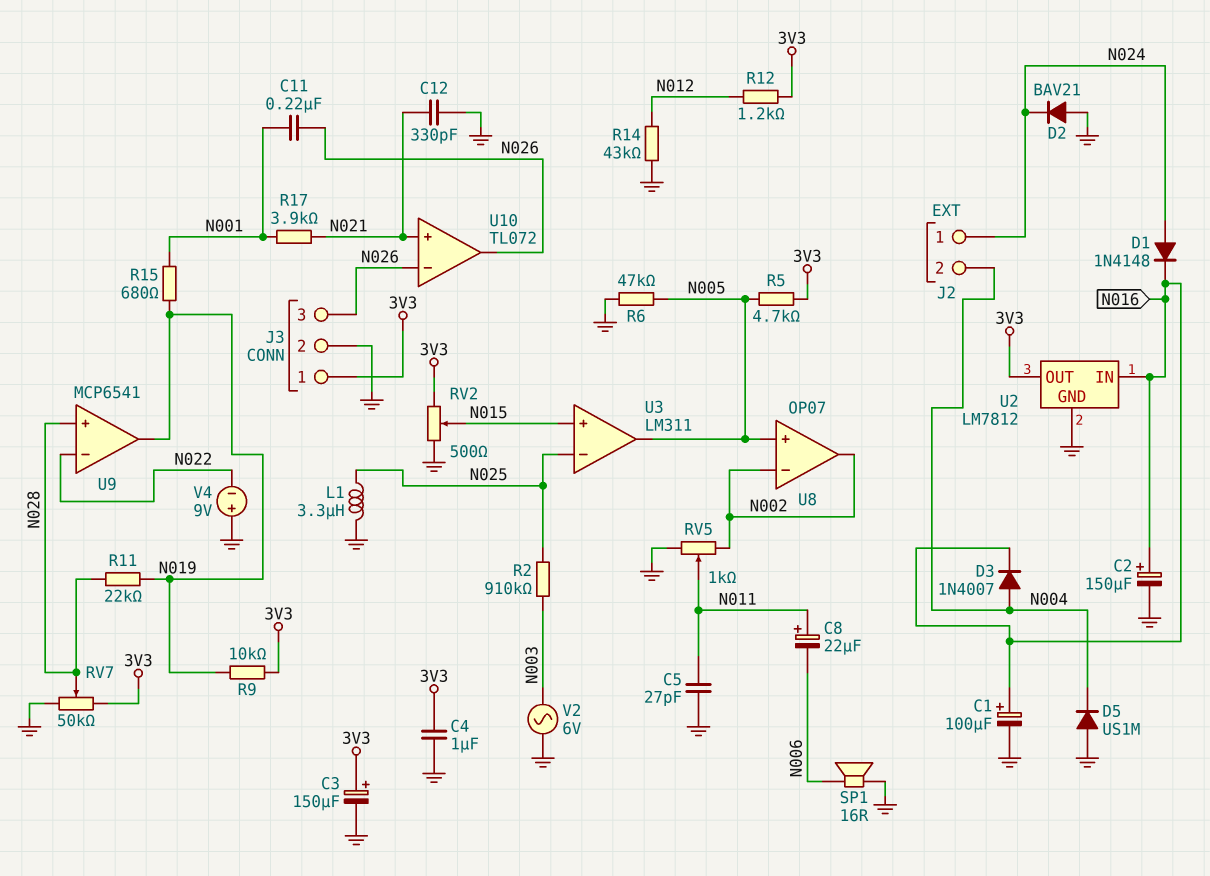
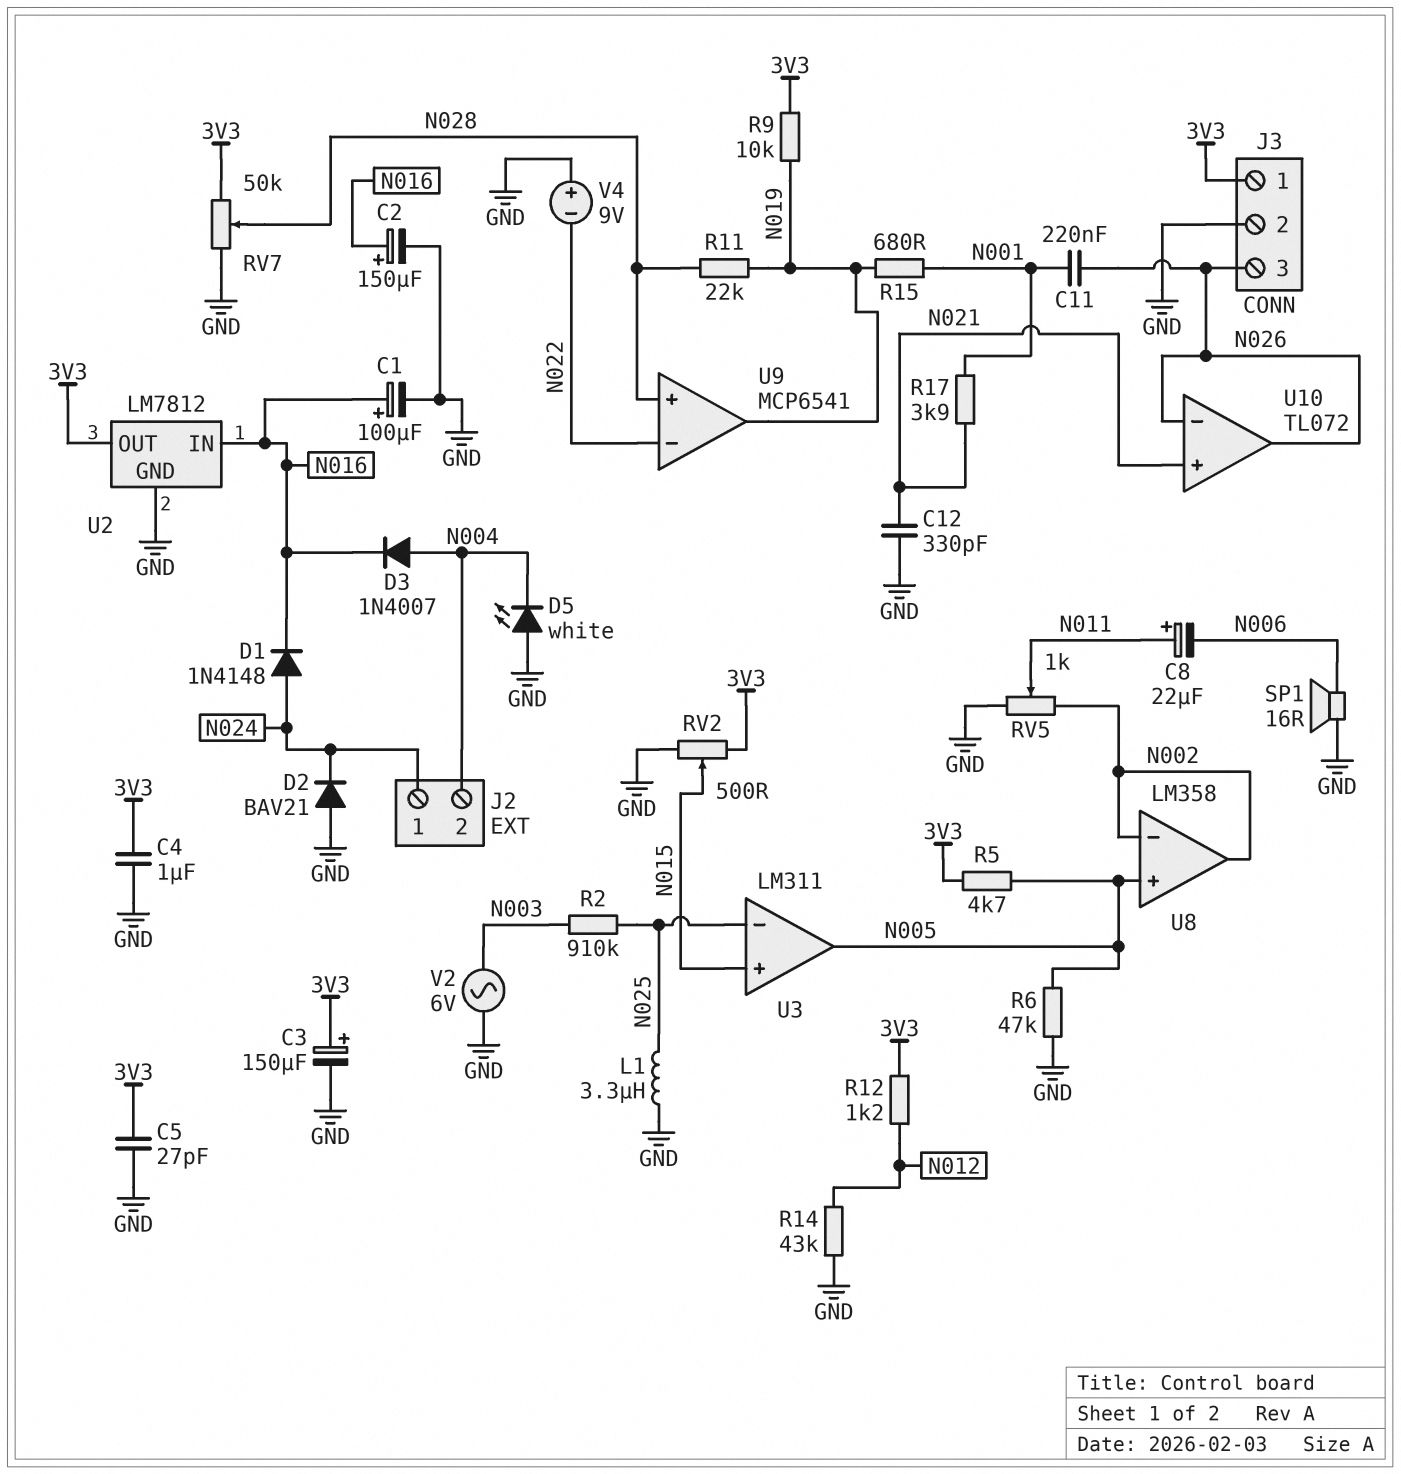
C5: 27pF (GND, N011) -> 27pF (3V3, GND)
D5: diode US1M (A GND, K N004) -> LED white (A GND, K N004)
U8: OP07 -> LM358

